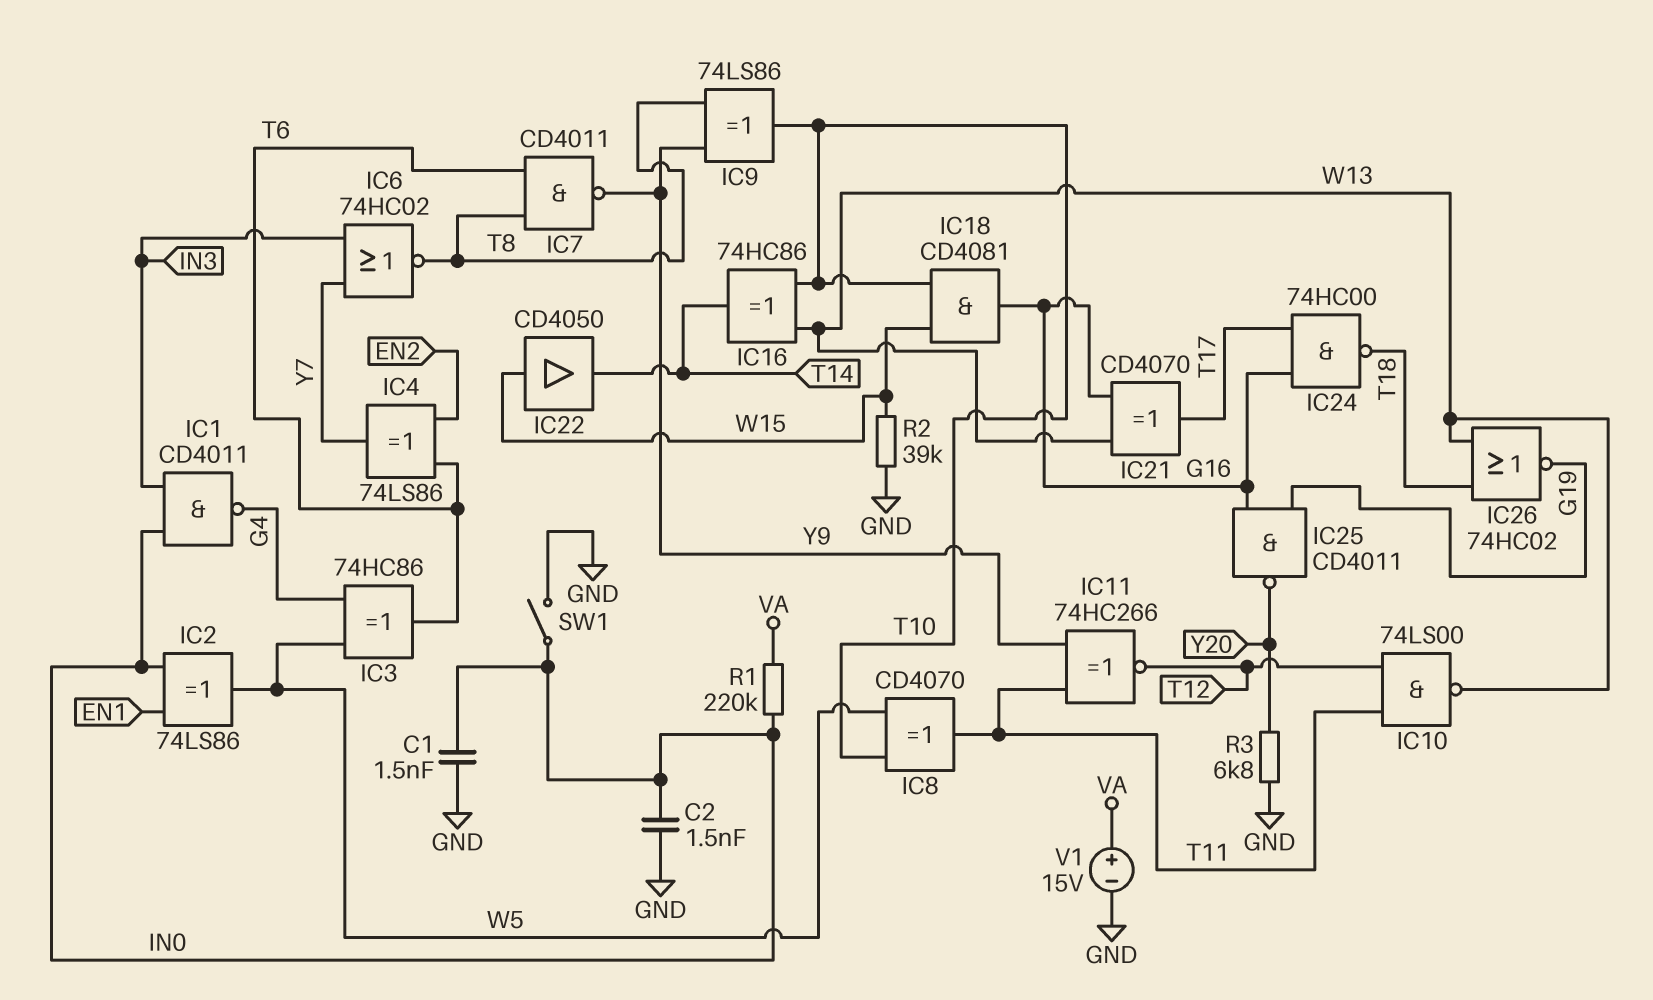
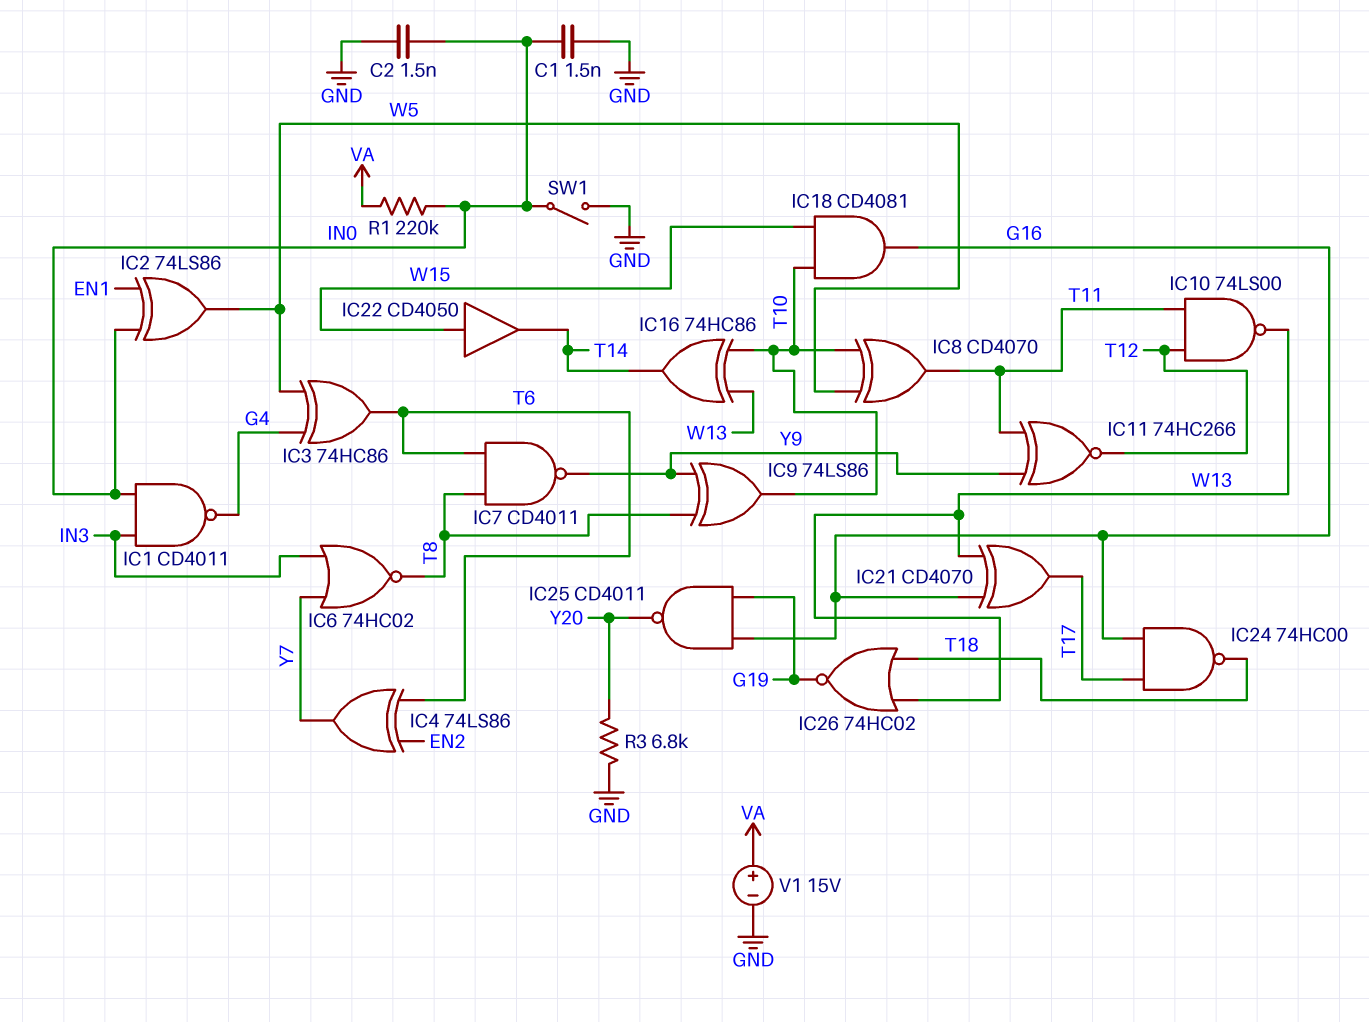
R2: 39k (GND, W15) -> none

